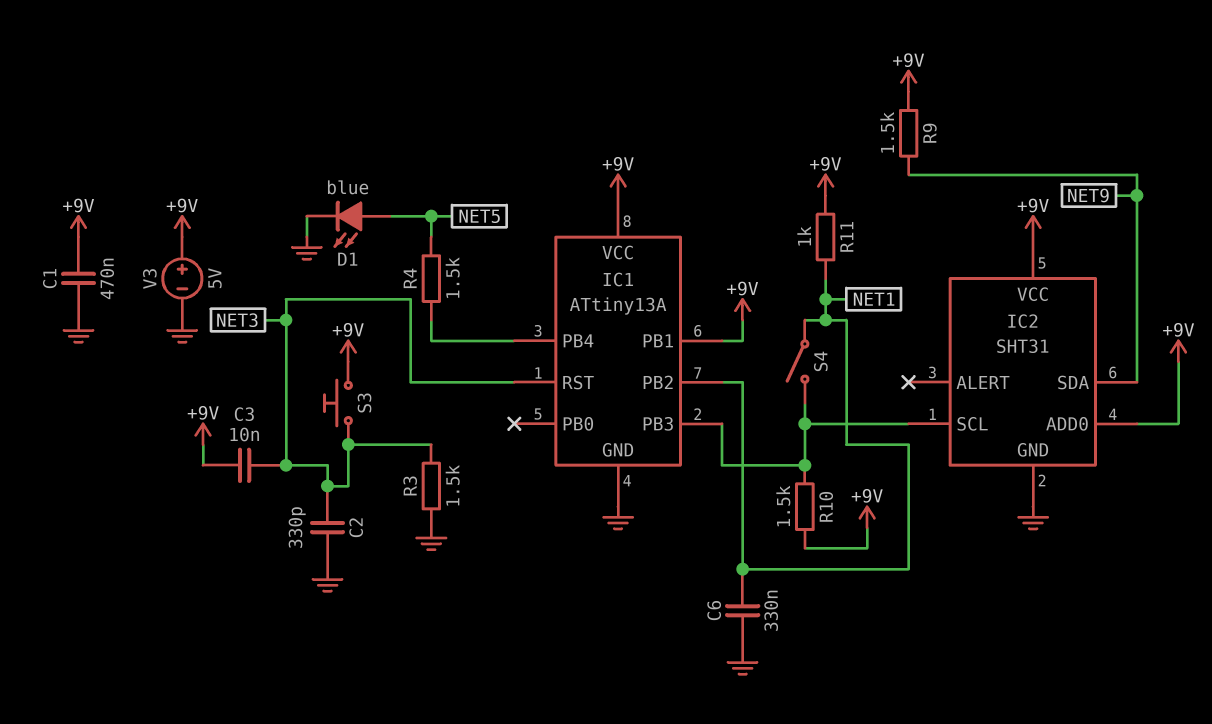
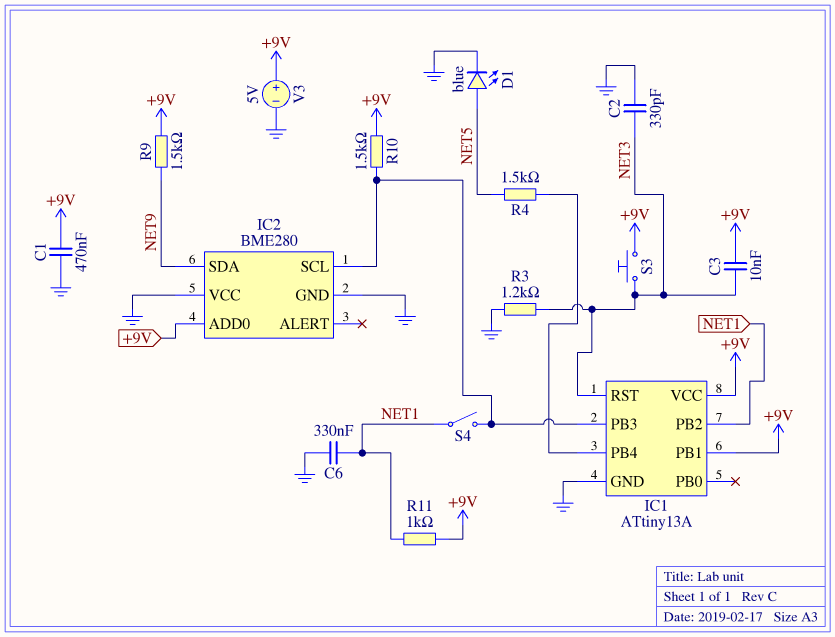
IC2: SHT31 -> BME280
IC2 pin VCC: +9V -> GND
R3: 1.5k (GND, NET3) -> 1.2k (GND, NET3)

